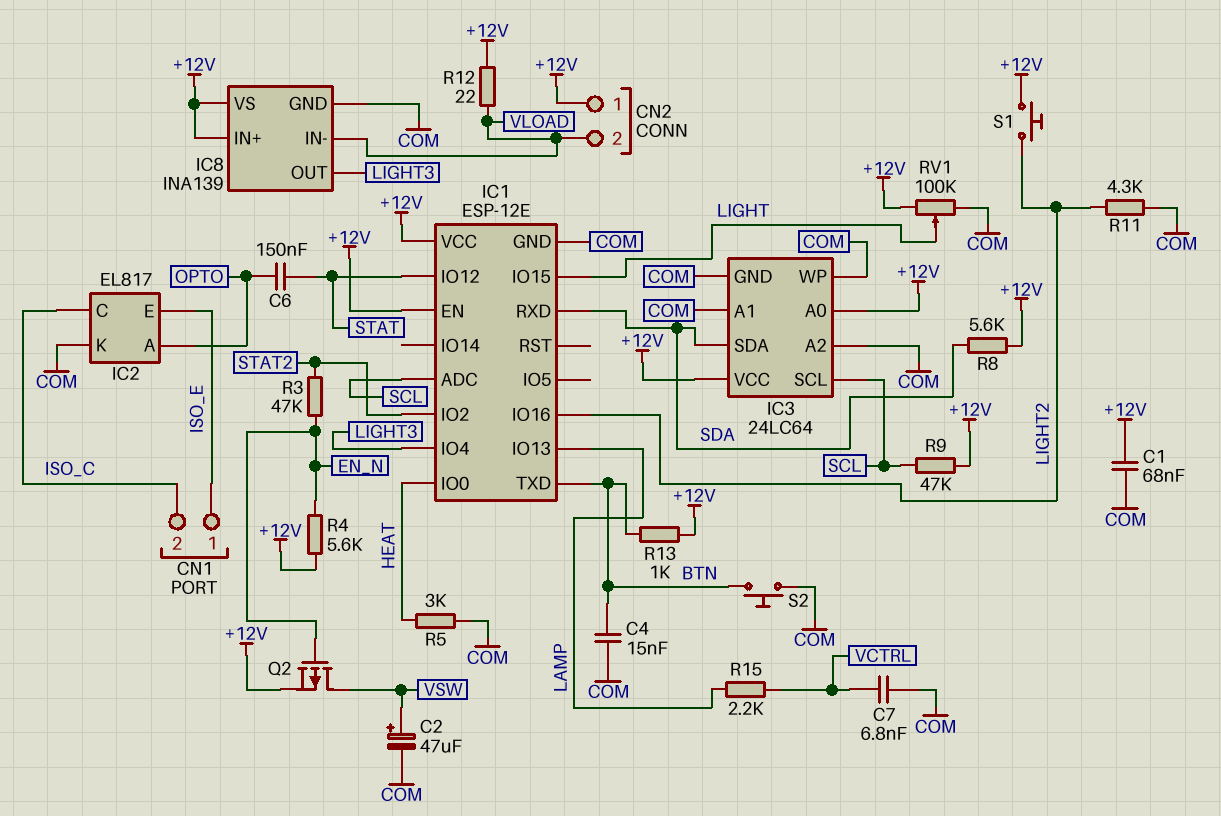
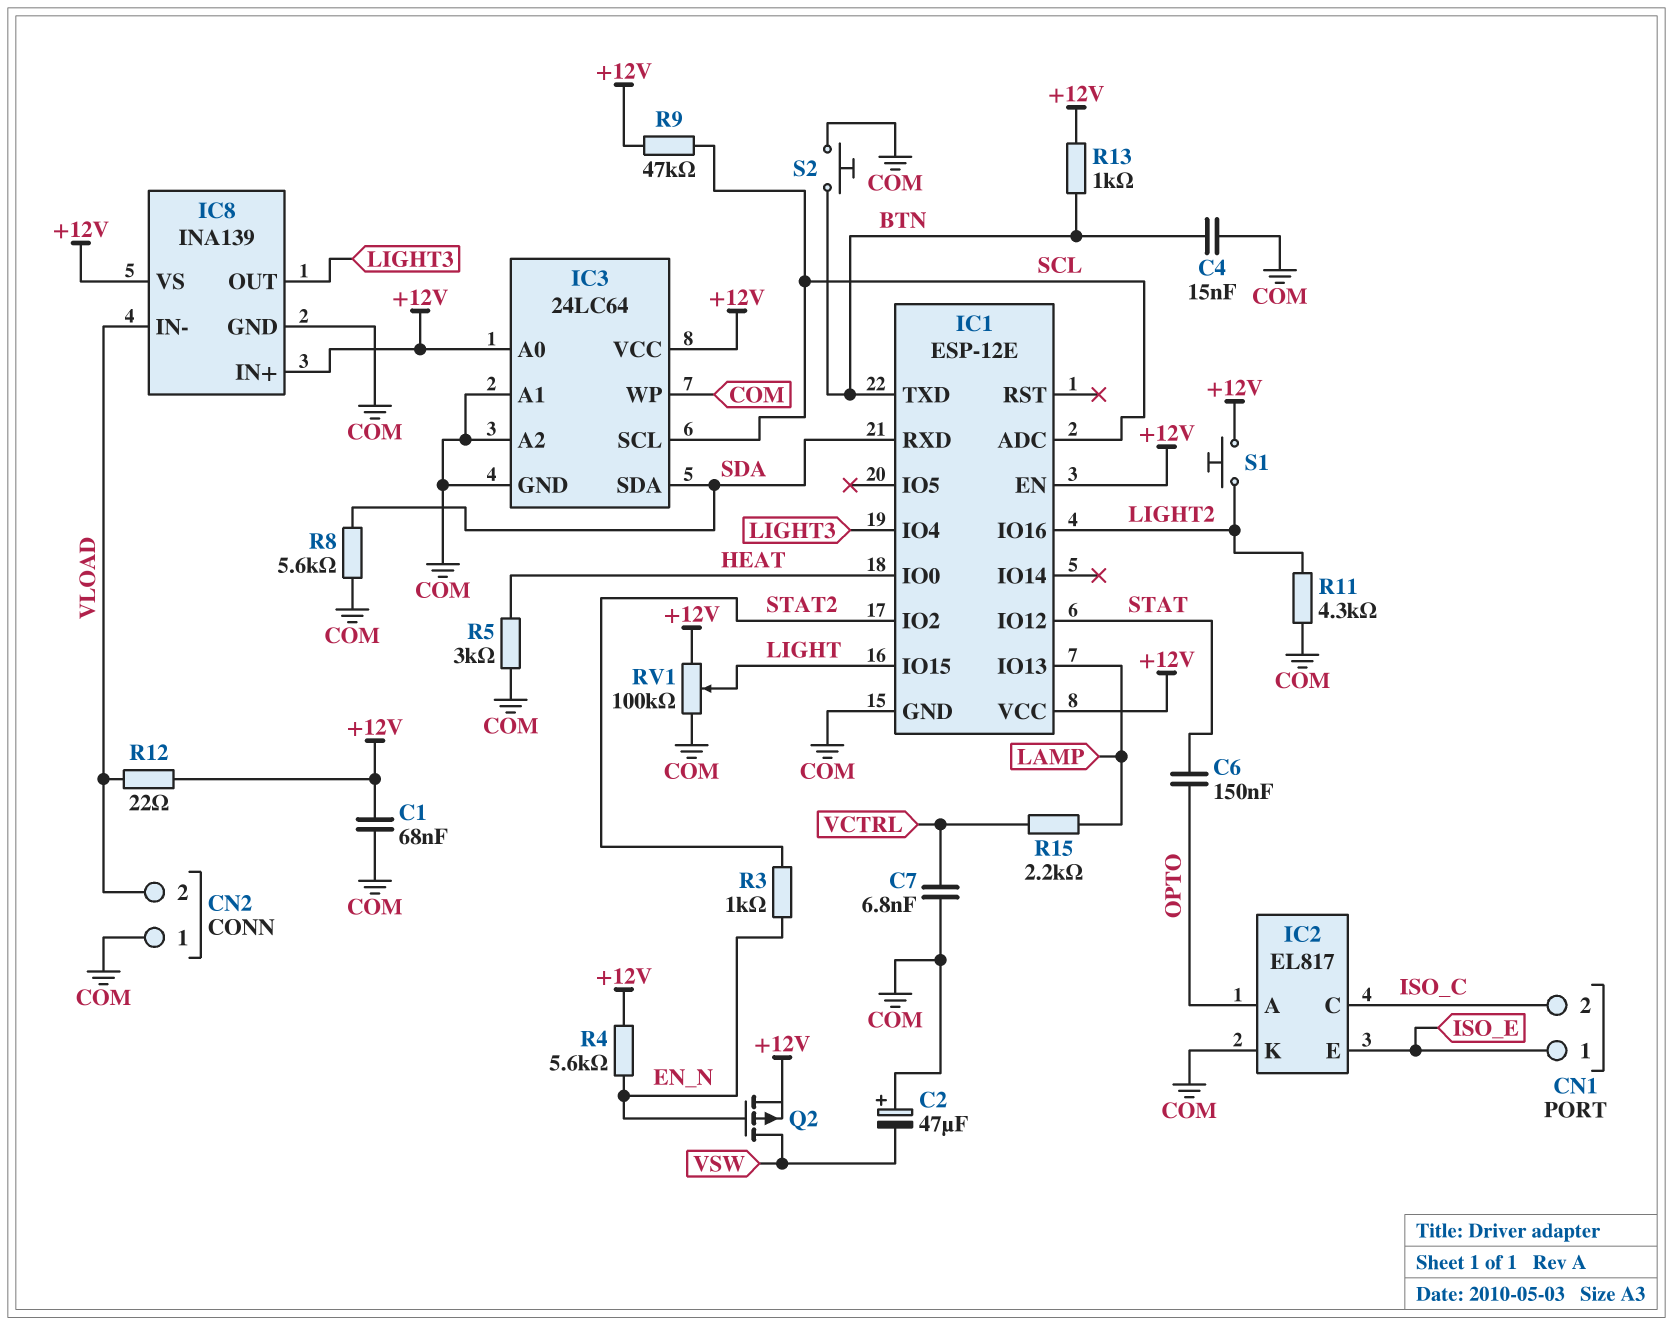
C2: 47uF (plus VSW, minus COM) -> 47uF (plus COM, minus VSW)
CN2 pin 1: +12V -> COM
R3: 47k (EN_N, STAT2) -> 1k (EN_N, STAT2)
R8: 5.6k (+12V, SDA) -> 5.6k (COM, SDA)

